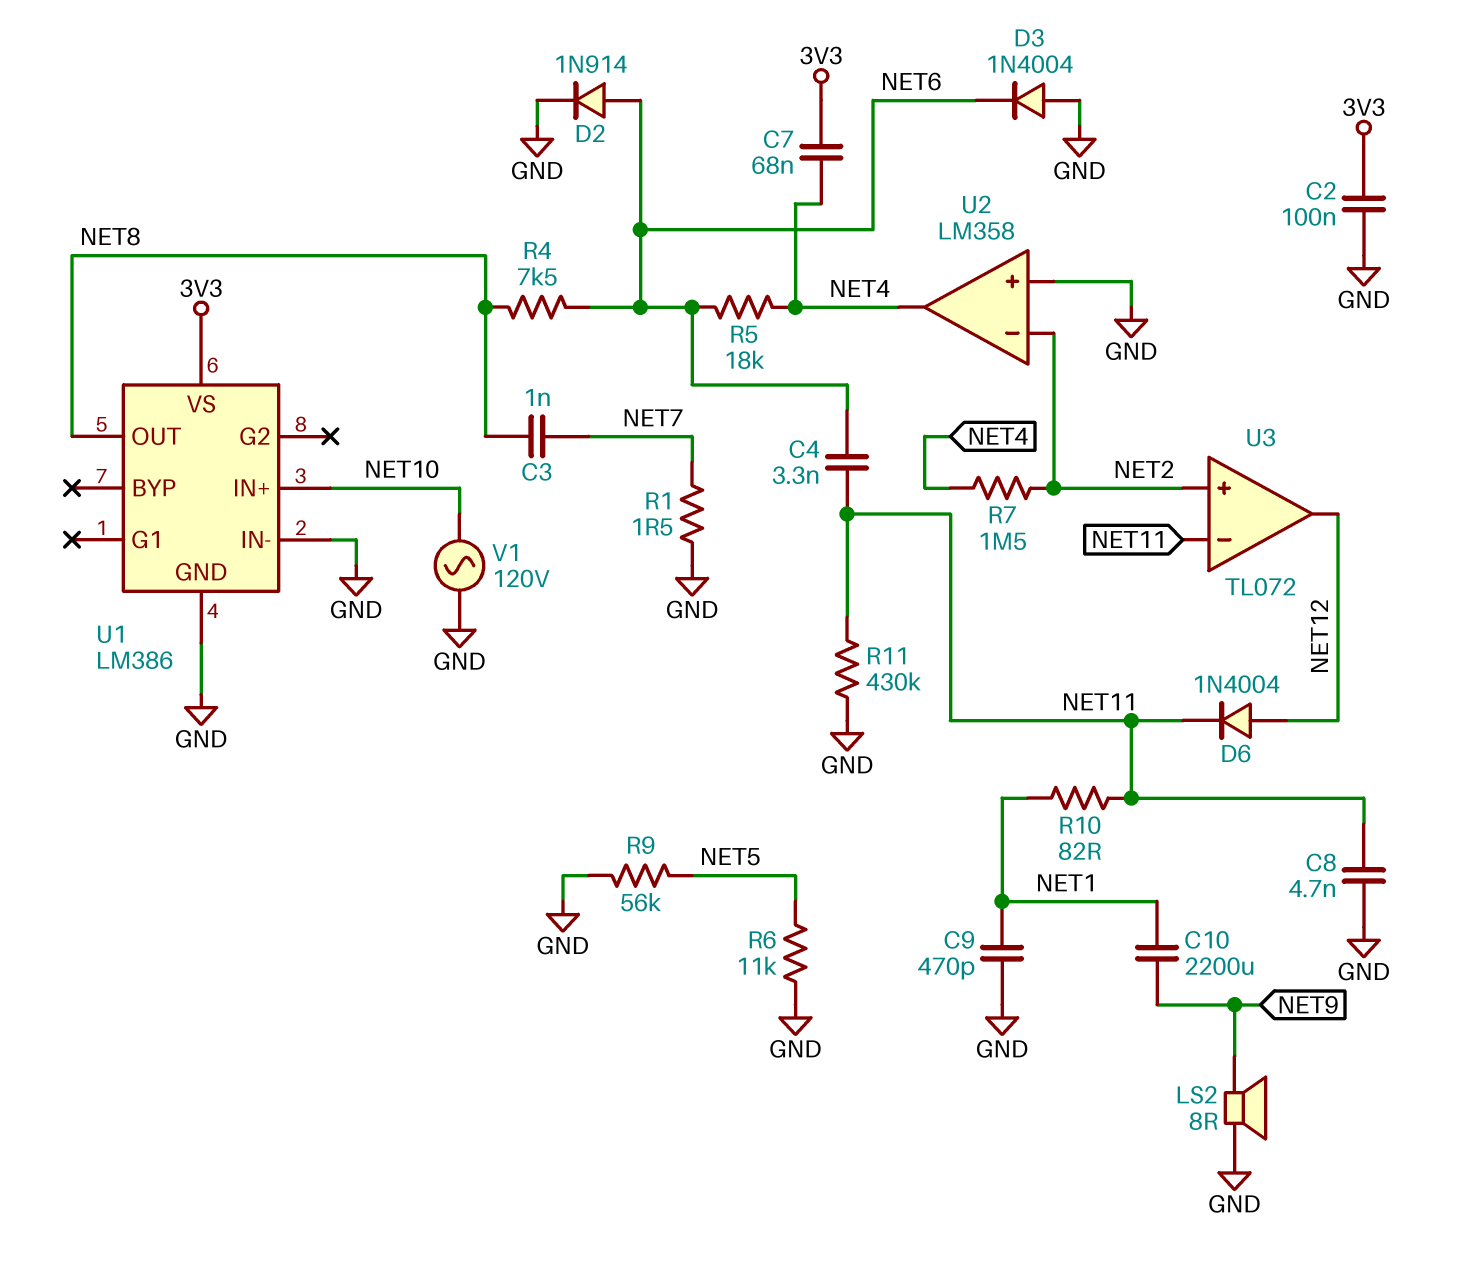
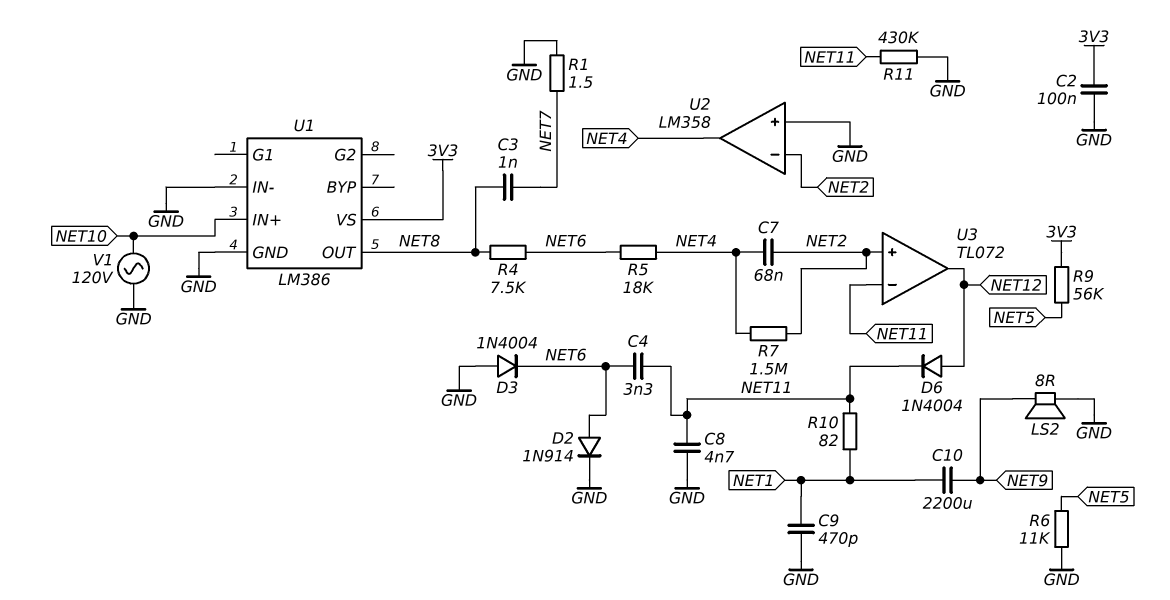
C7: 68nF (3V3, NET4) -> 68nF (NET2, NET4)
R9: 56k (GND, NET5) -> 56k (3V3, NET5)

